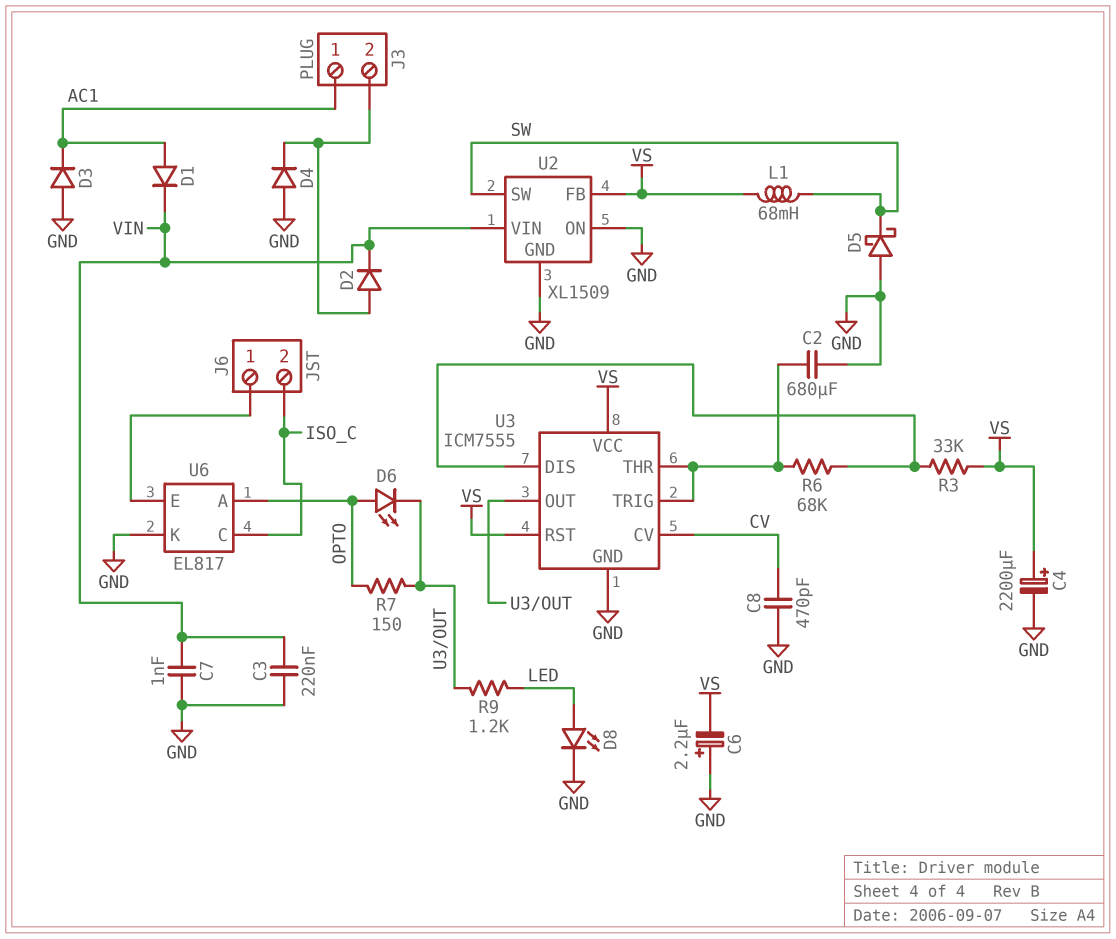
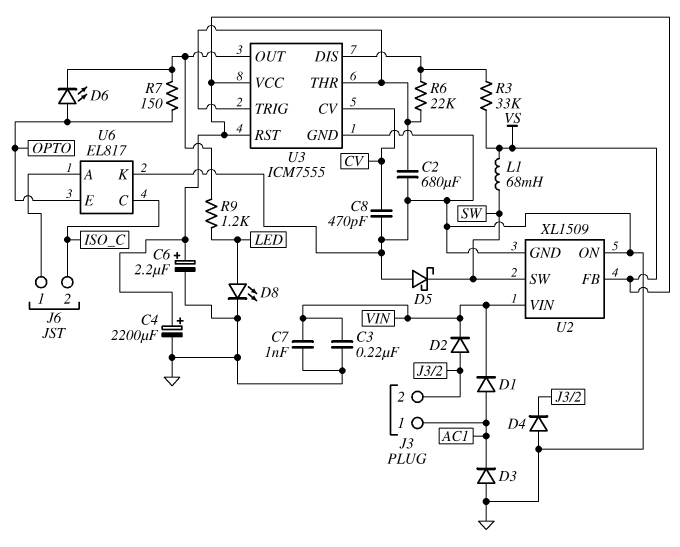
C6: 2.2uF (plus GND, minus VS) -> 2.2uF (plus VS, minus GND)
R6: 68k (U3/DIS, U3/THR) -> 22k (U3/DIS, U3/THR)
U6 pin A: OPTO -> J6/1
U6 pin E: J6/1 -> OPTO

